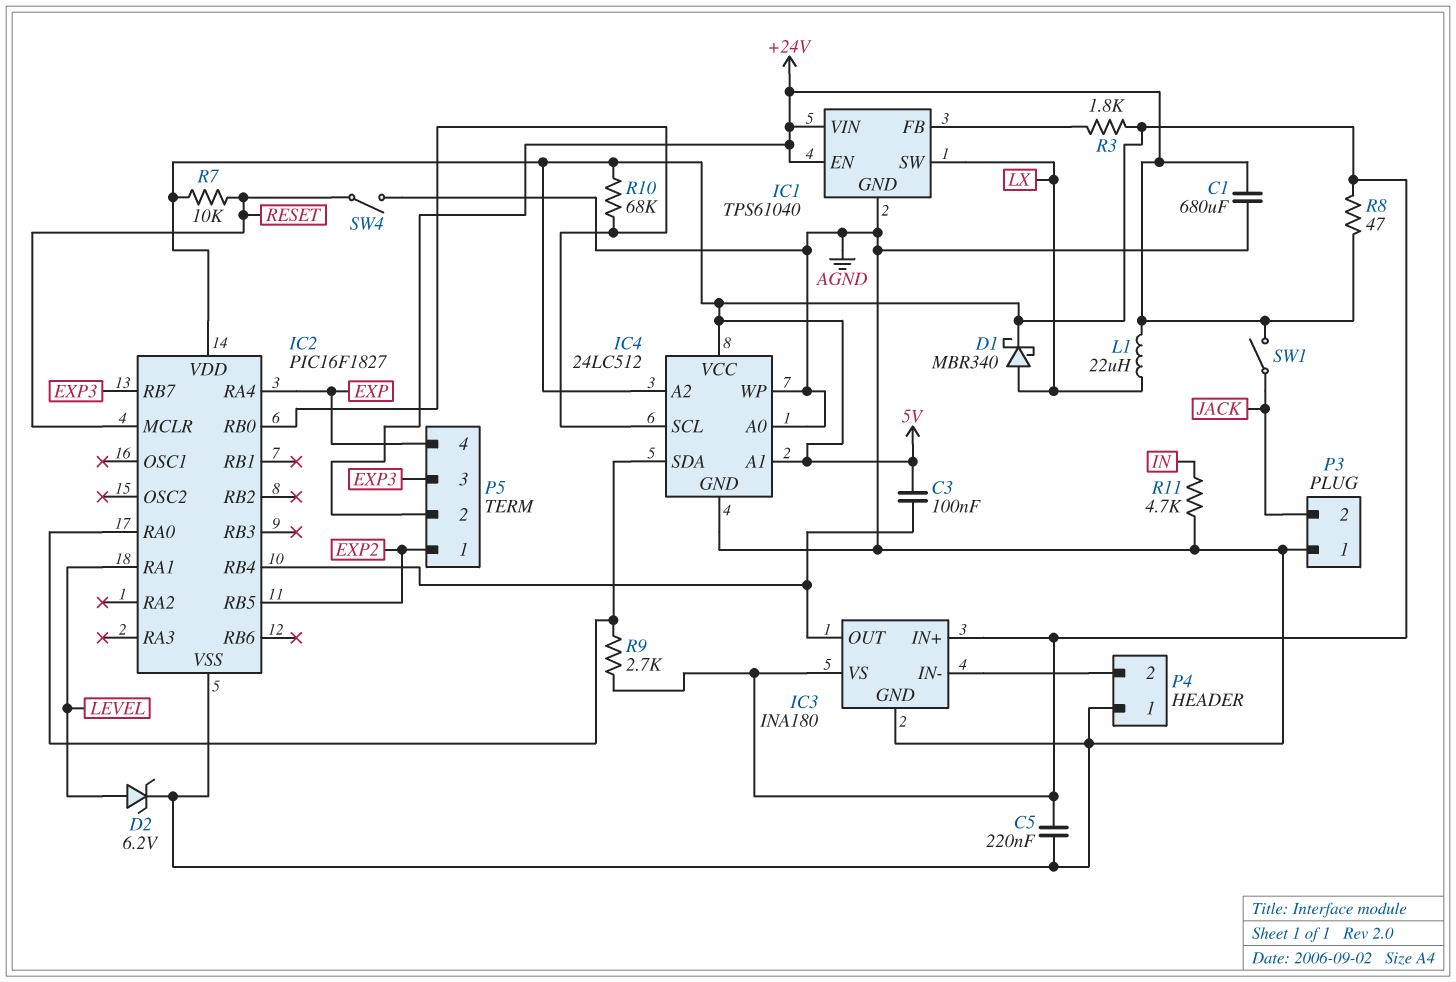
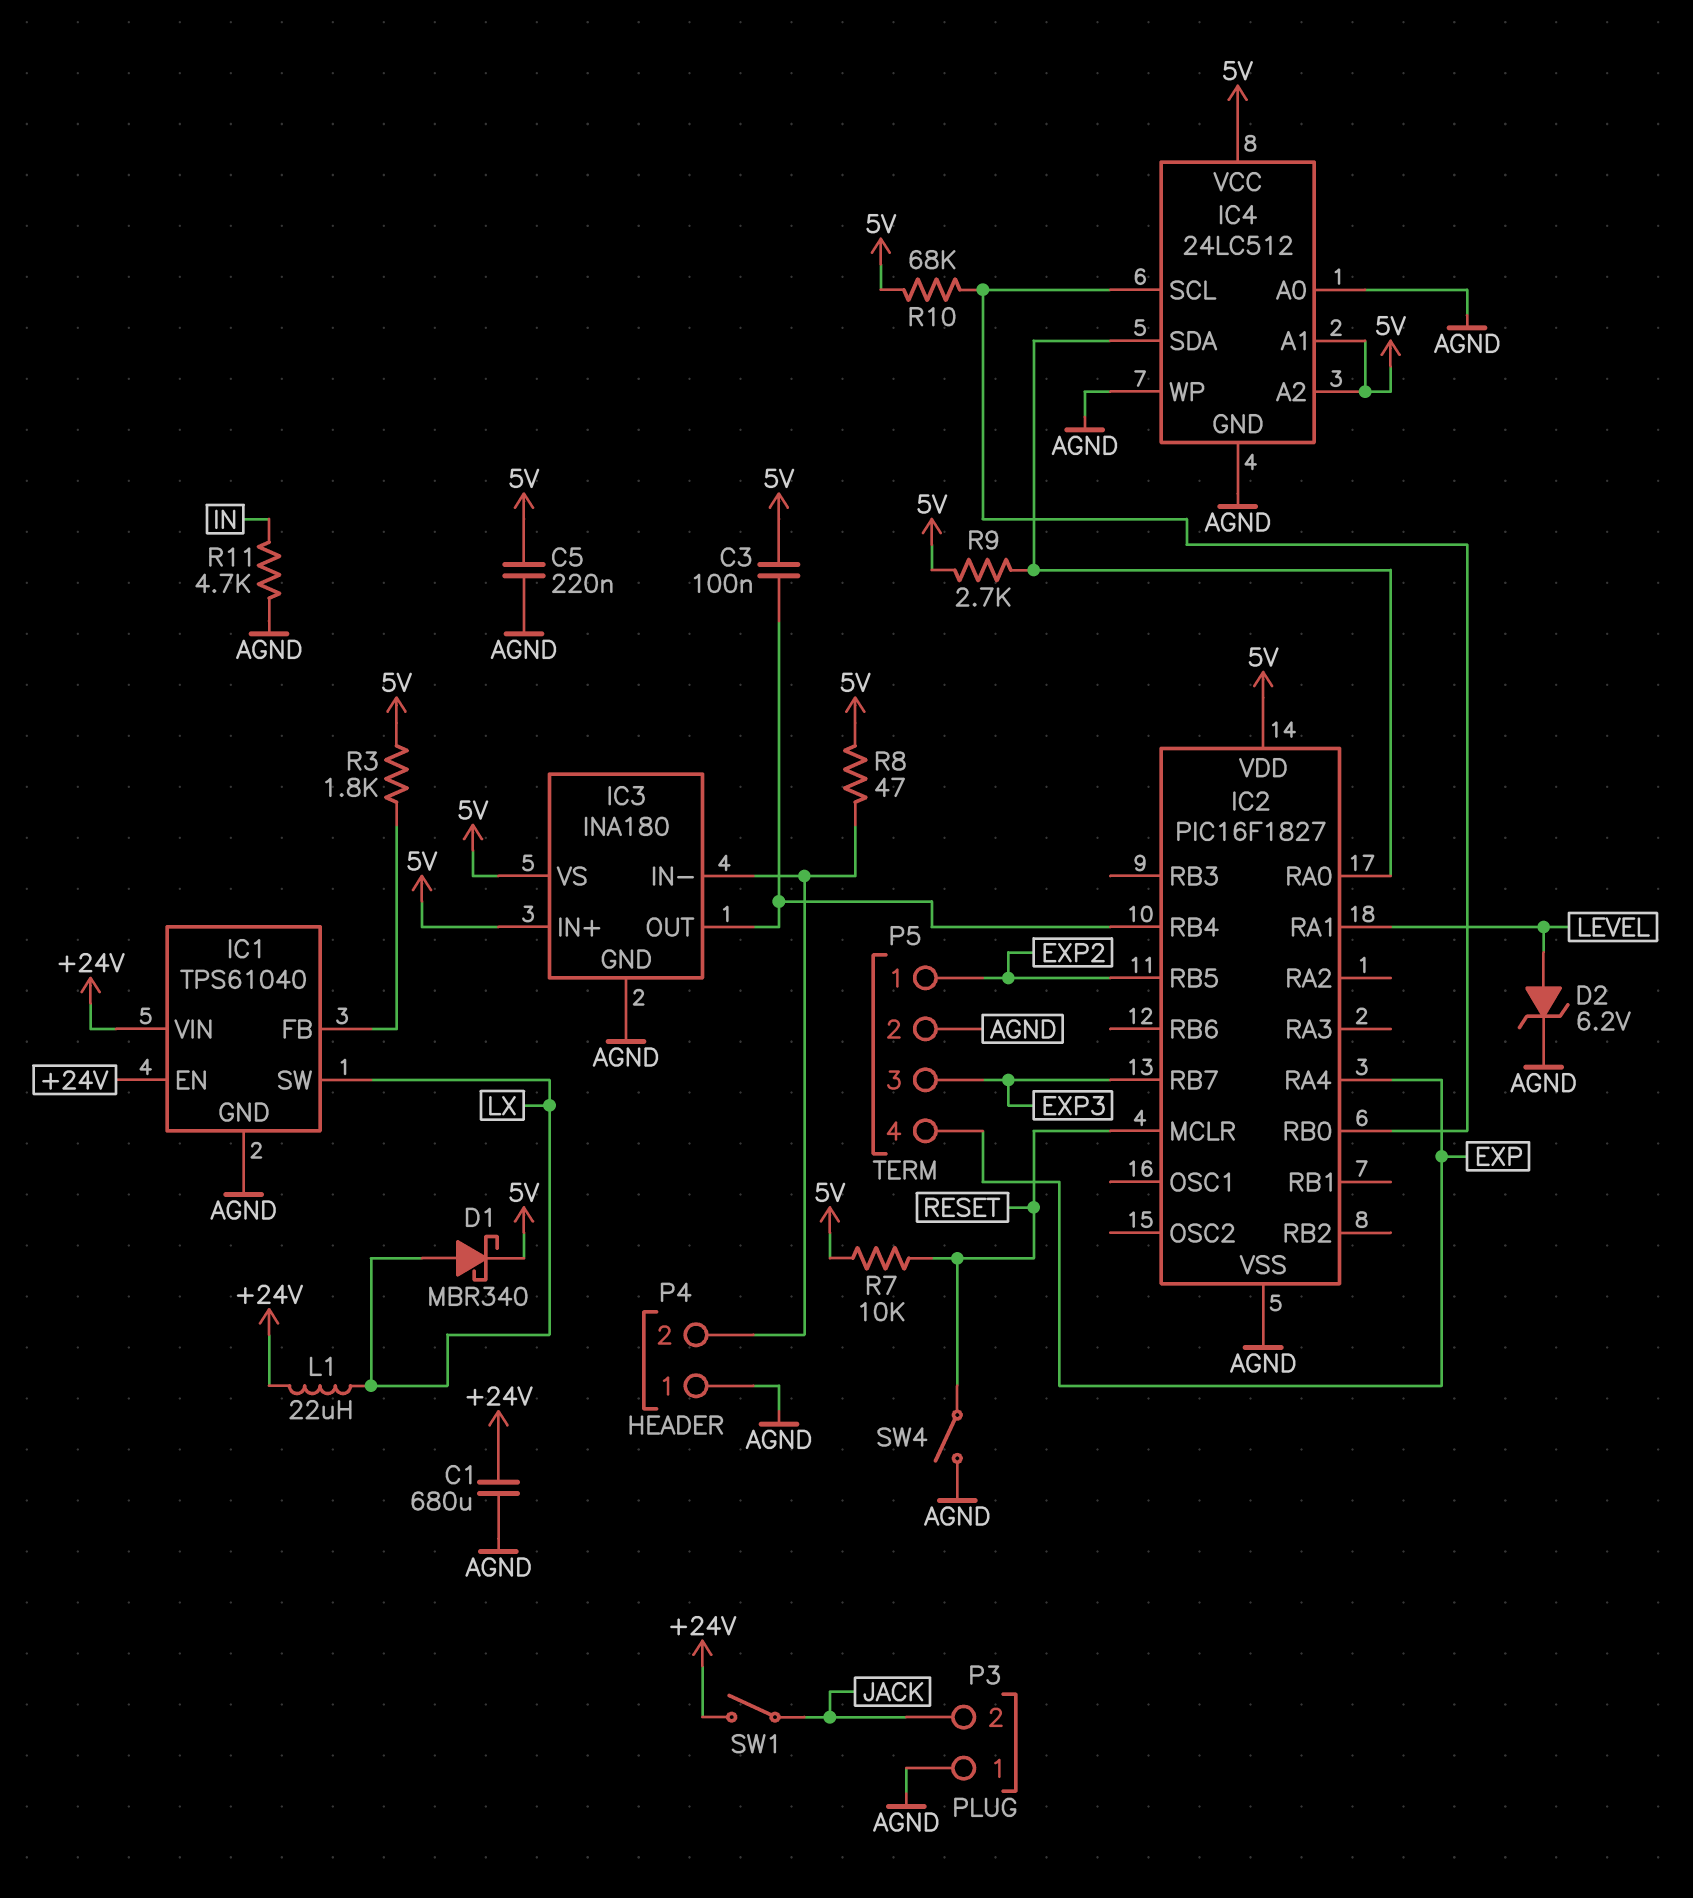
P5 pin 2: +24V -> AGND
R8: 47 (+24V, 5V) -> 47 (5V, IC3/IN-)

